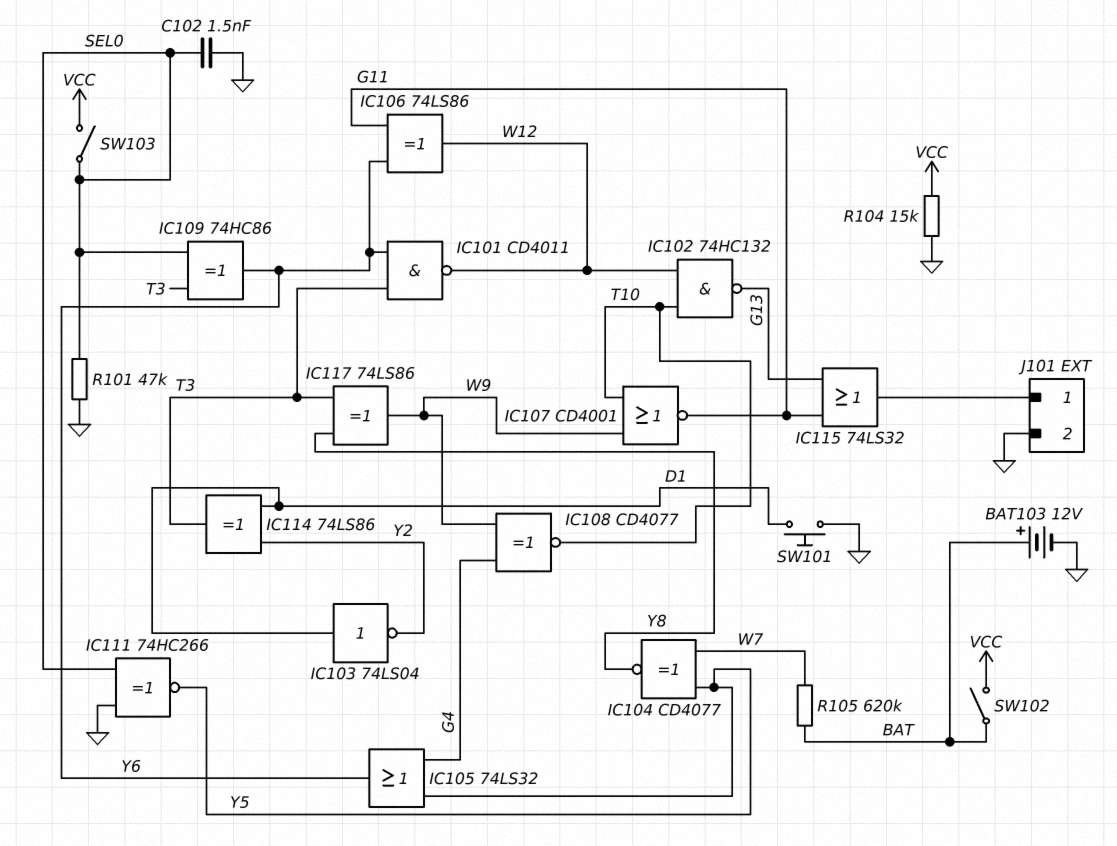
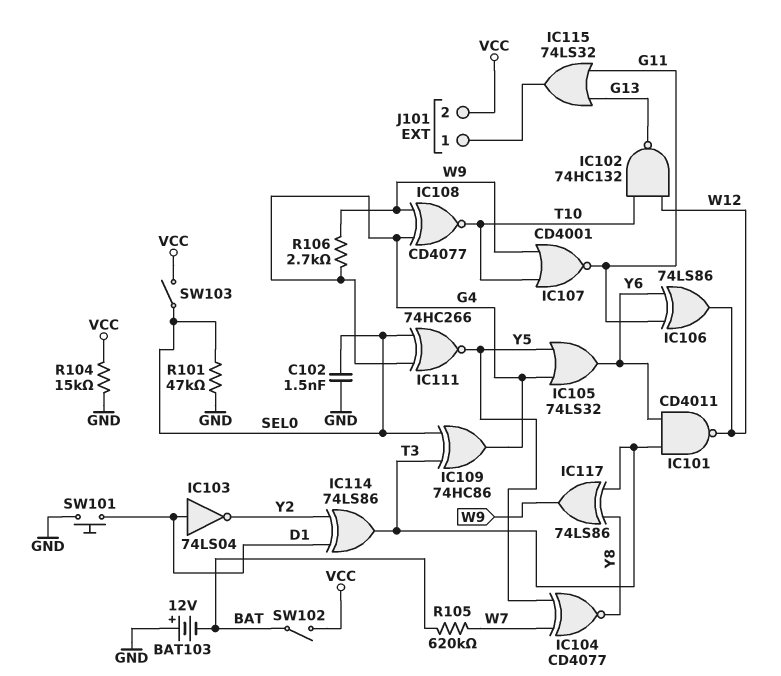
BAT103: 12V (plus BAT, minus GND) -> 12V (plus GND, minus BAT)
IC109: XOR 74HC86 (in SEL0, in T3, out Y6) -> XOR 74HC86 (in SEL0, in T3, out G4)
IC111: XNOR 74HC266 (in GND, in SEL0, out Y5) -> XNOR 74HC266 (in G4, in SEL0, out Y5)
J101 pin 2: GND -> VCC
R106: none -> 2.7k (G4, W9)

